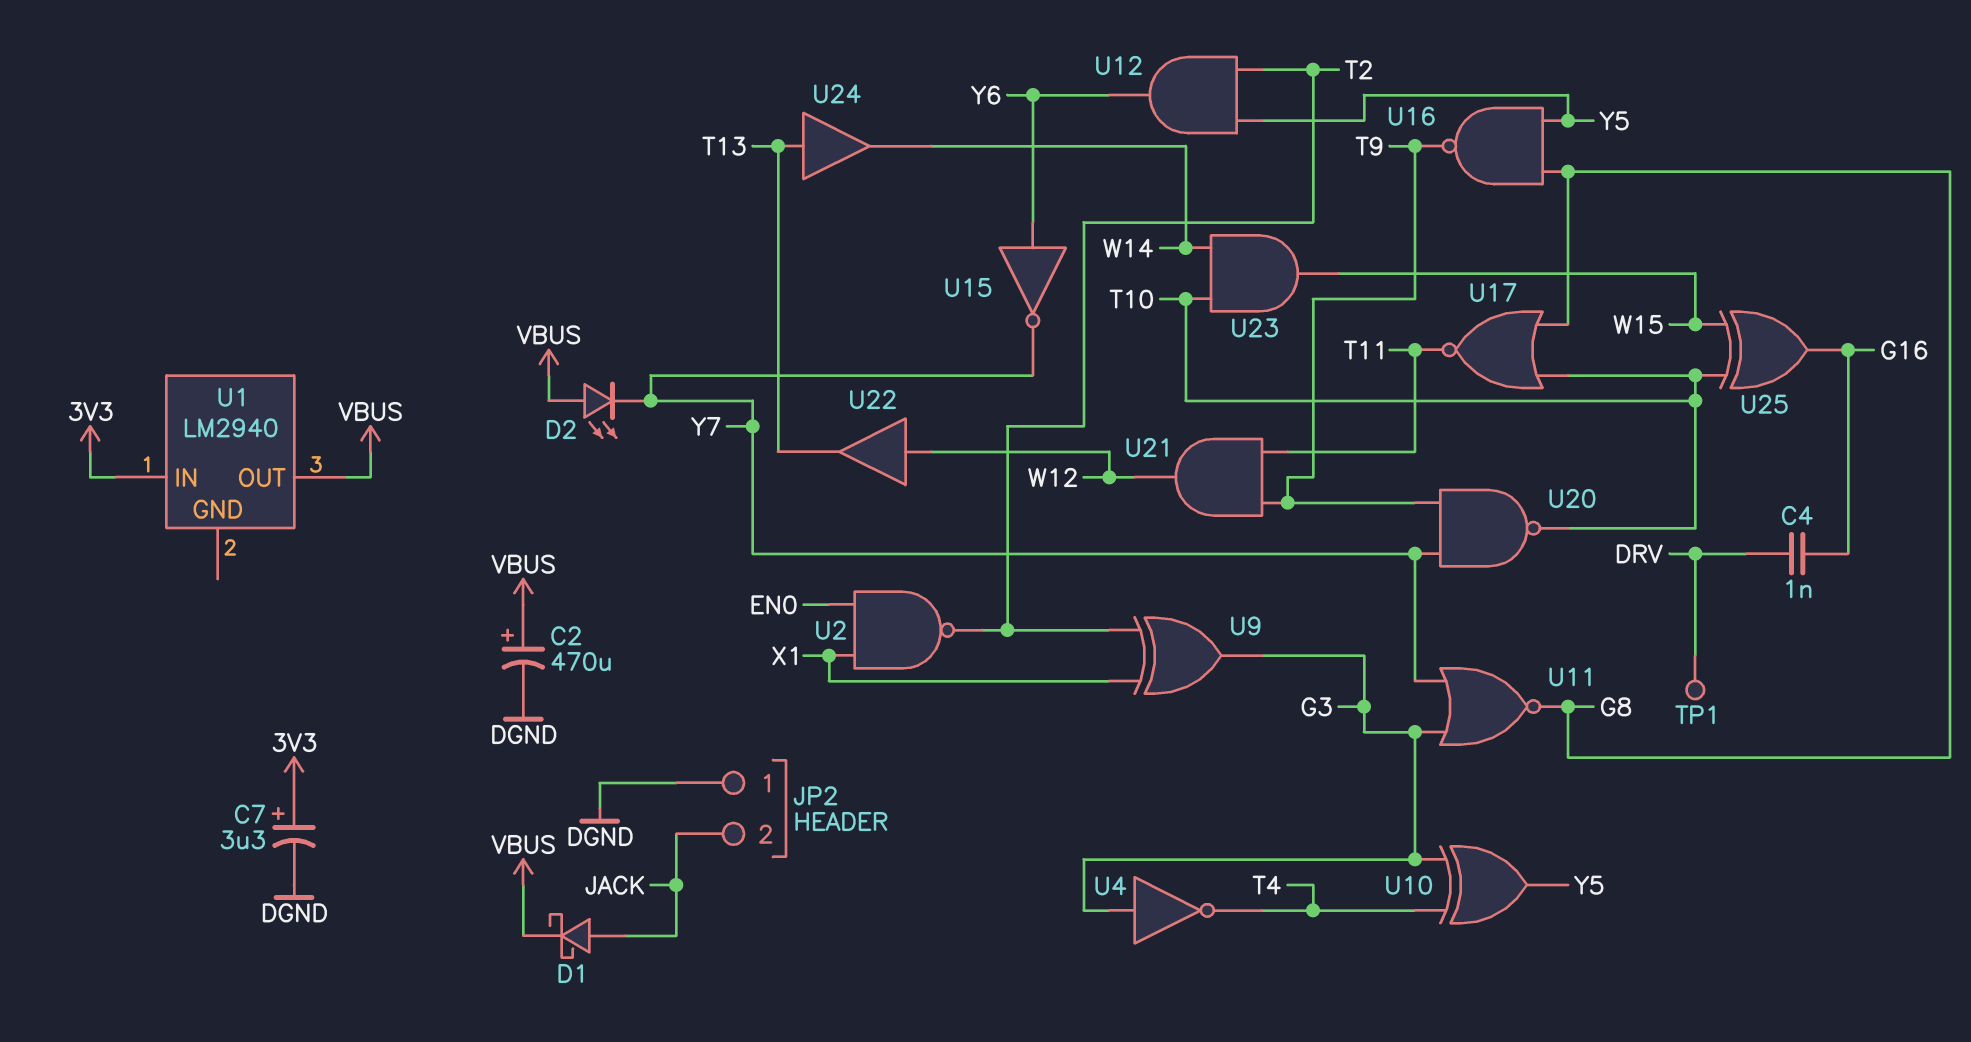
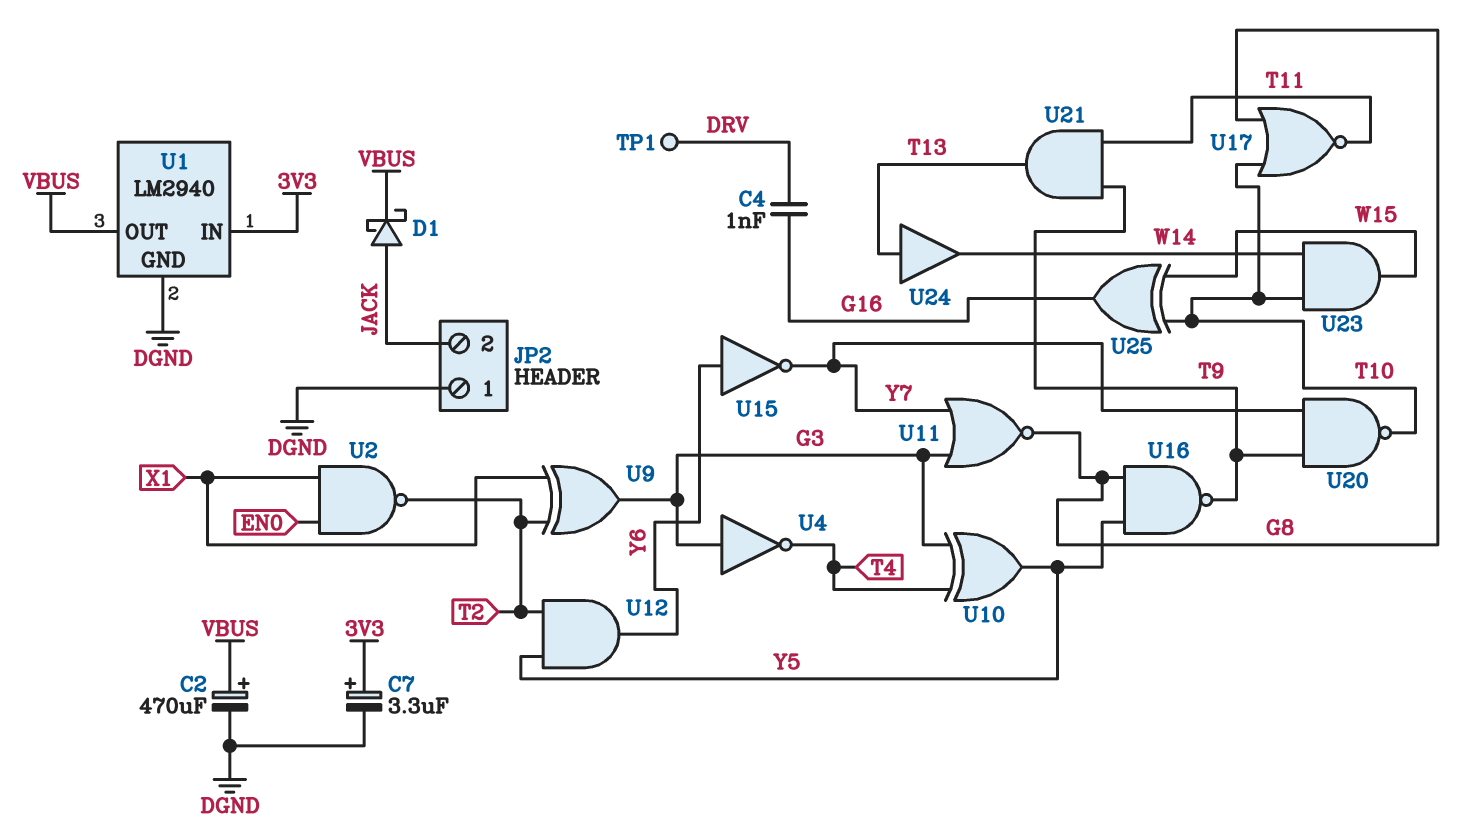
D2: LED (A VBUS, K Y7) -> none
U1 pin GND: none -> DGND
U21: AND (in T9, in T11, out W12) -> AND (in T9, in T11, out T13)
U22: buffer (in W12, out T13) -> none

